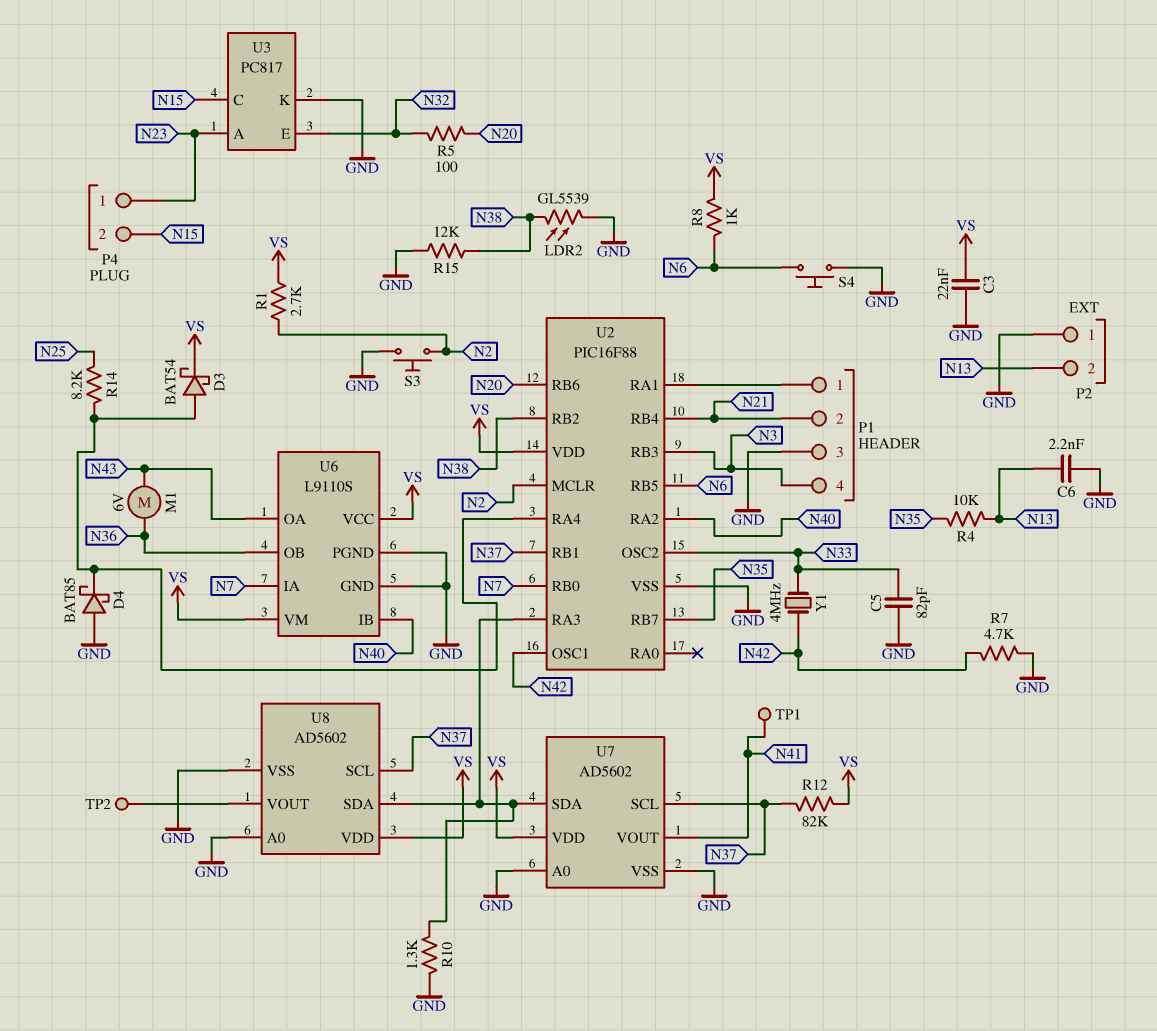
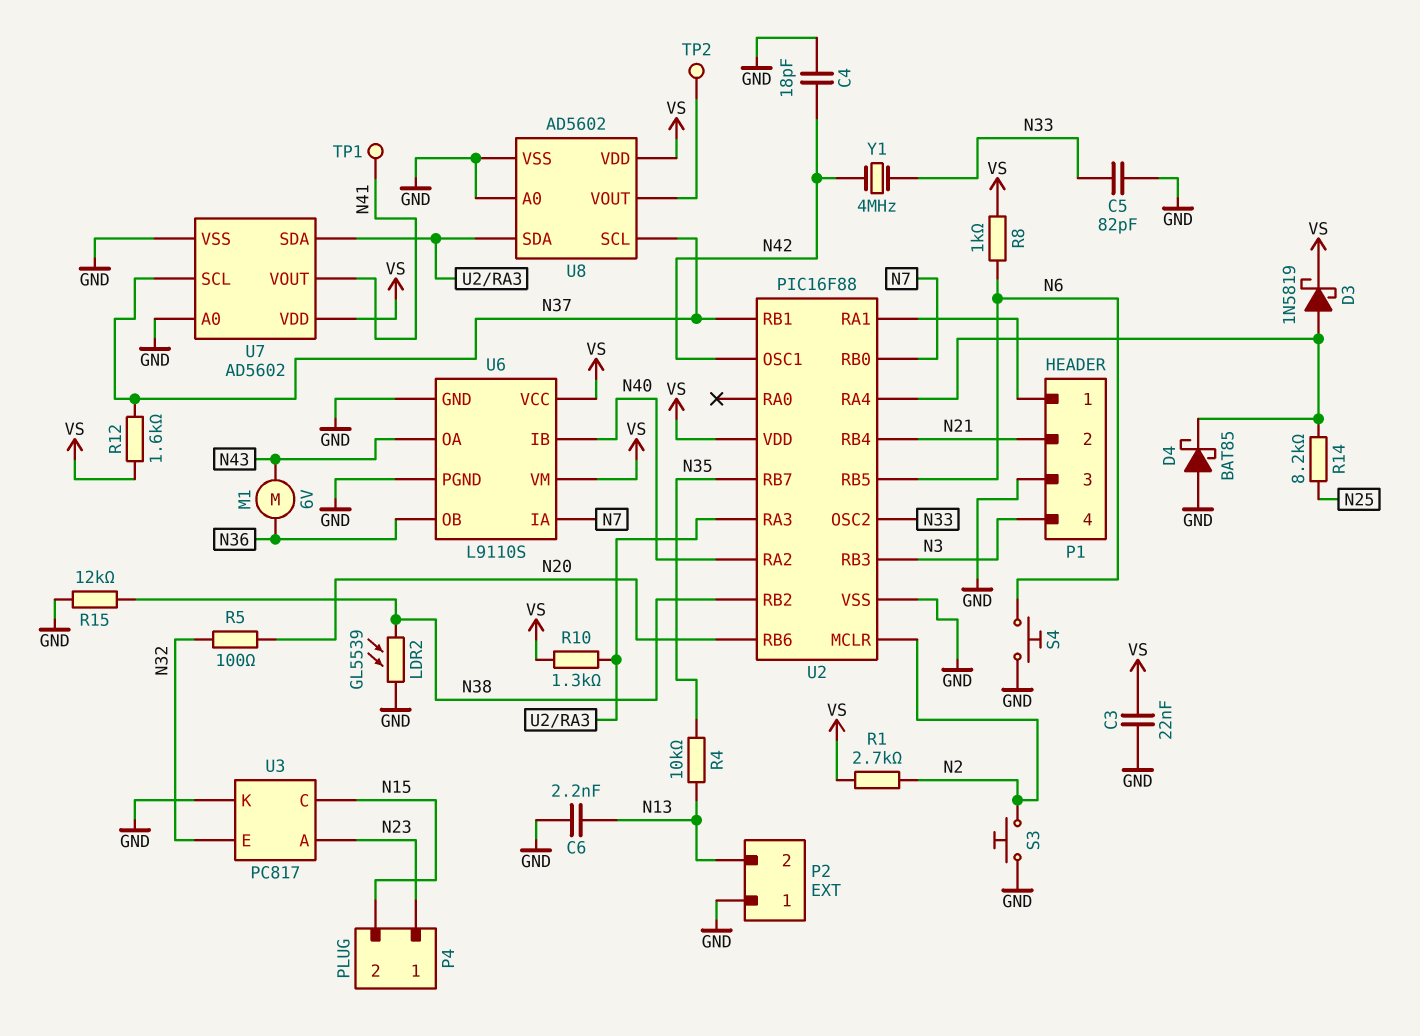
C4: none -> 18pF (GND, N42)
D3: schottky BAT54 (A U2/RA4, K VS) -> schottky 1N5819 (A U2/RA4, K VS)
R7: 4.7k (GND, N42) -> none
R10: 1.3k (GND, U2/RA3) -> 1.3k (U2/RA3, VS)
R12: 82k (N37, VS) -> 1.6k (N37, VS)

